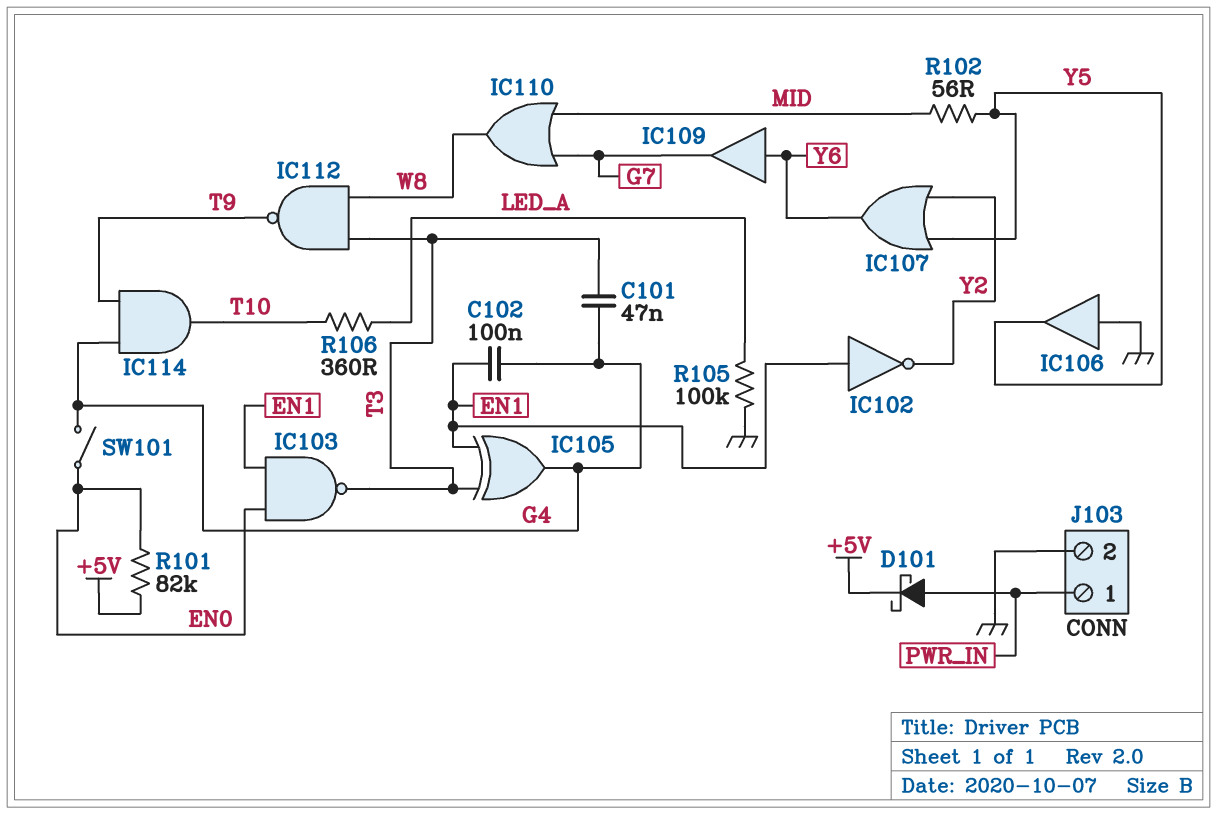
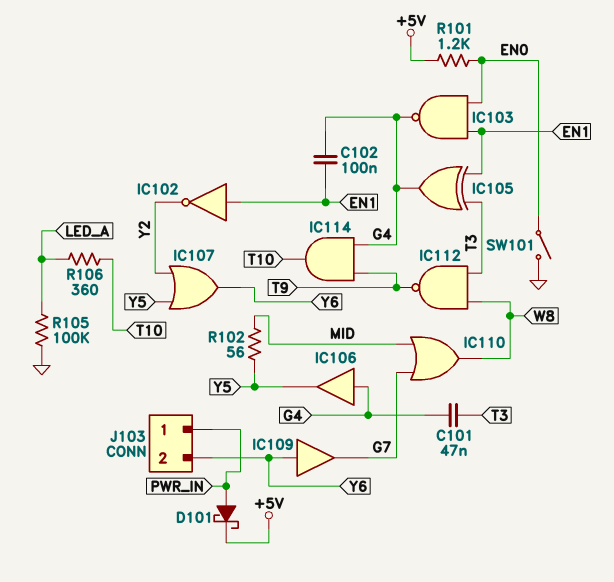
IC103: NAND (in EN0, in EN1, out T3) -> NAND (in EN0, in EN1, out G4)
IC106: buffer (in GND, out Y5) -> buffer (in G4, out Y5)
J103 pin 2: GND -> Y6
R101: 82k (+5V, EN0) -> 1.2k (+5V, EN0)
SW101: switch (EN0, G4) -> switch (EN0, GND)

